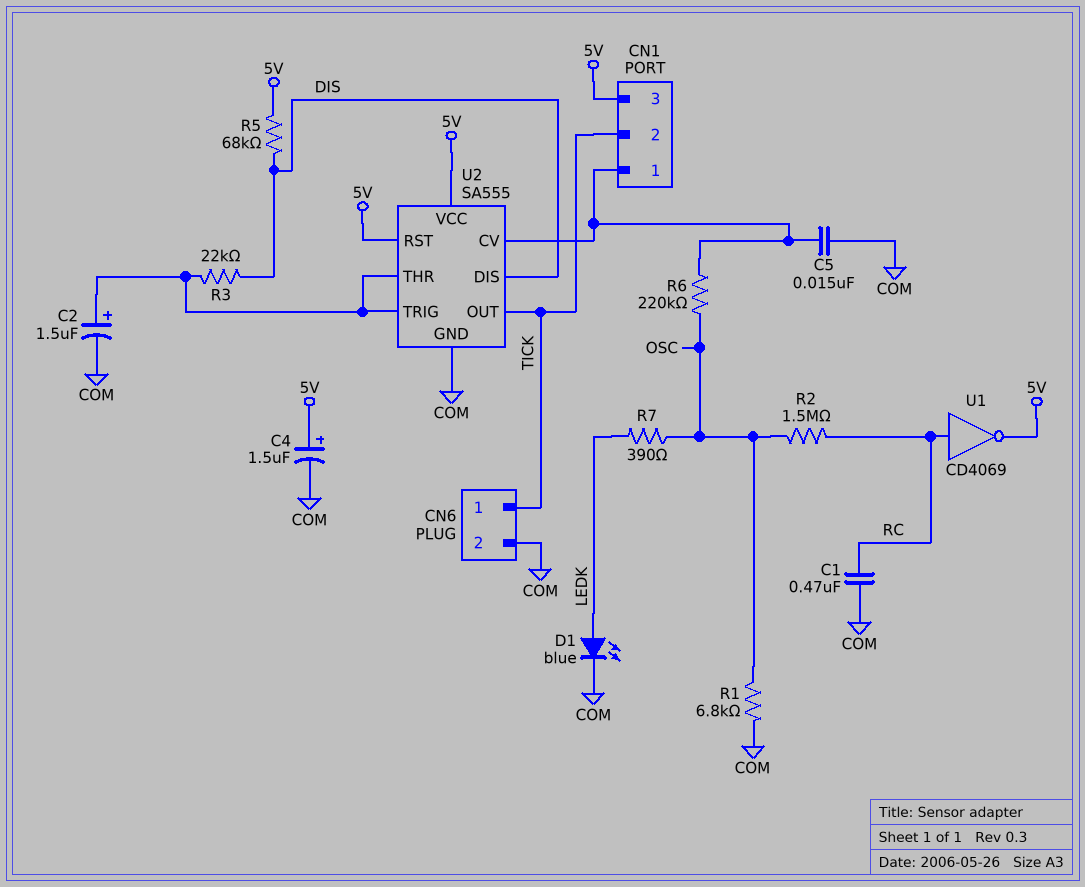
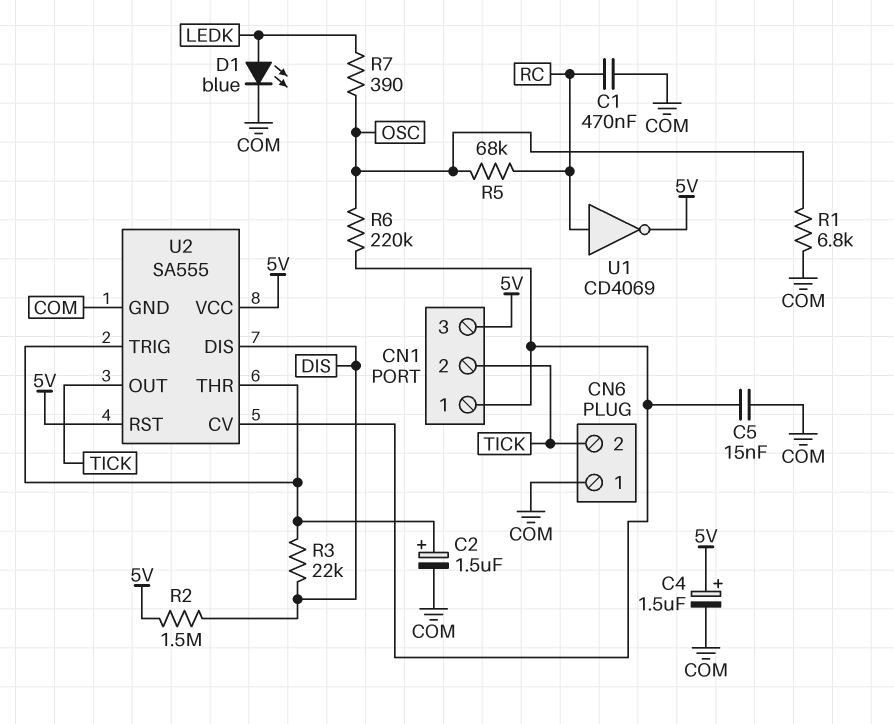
CN6 pin 1: TICK -> COM
CN6 pin 2: COM -> TICK
R2: 1.5M (OSC, RC) -> 1.5M (5V, DIS)
R5: 68k (5V, DIS) -> 68k (OSC, RC)

